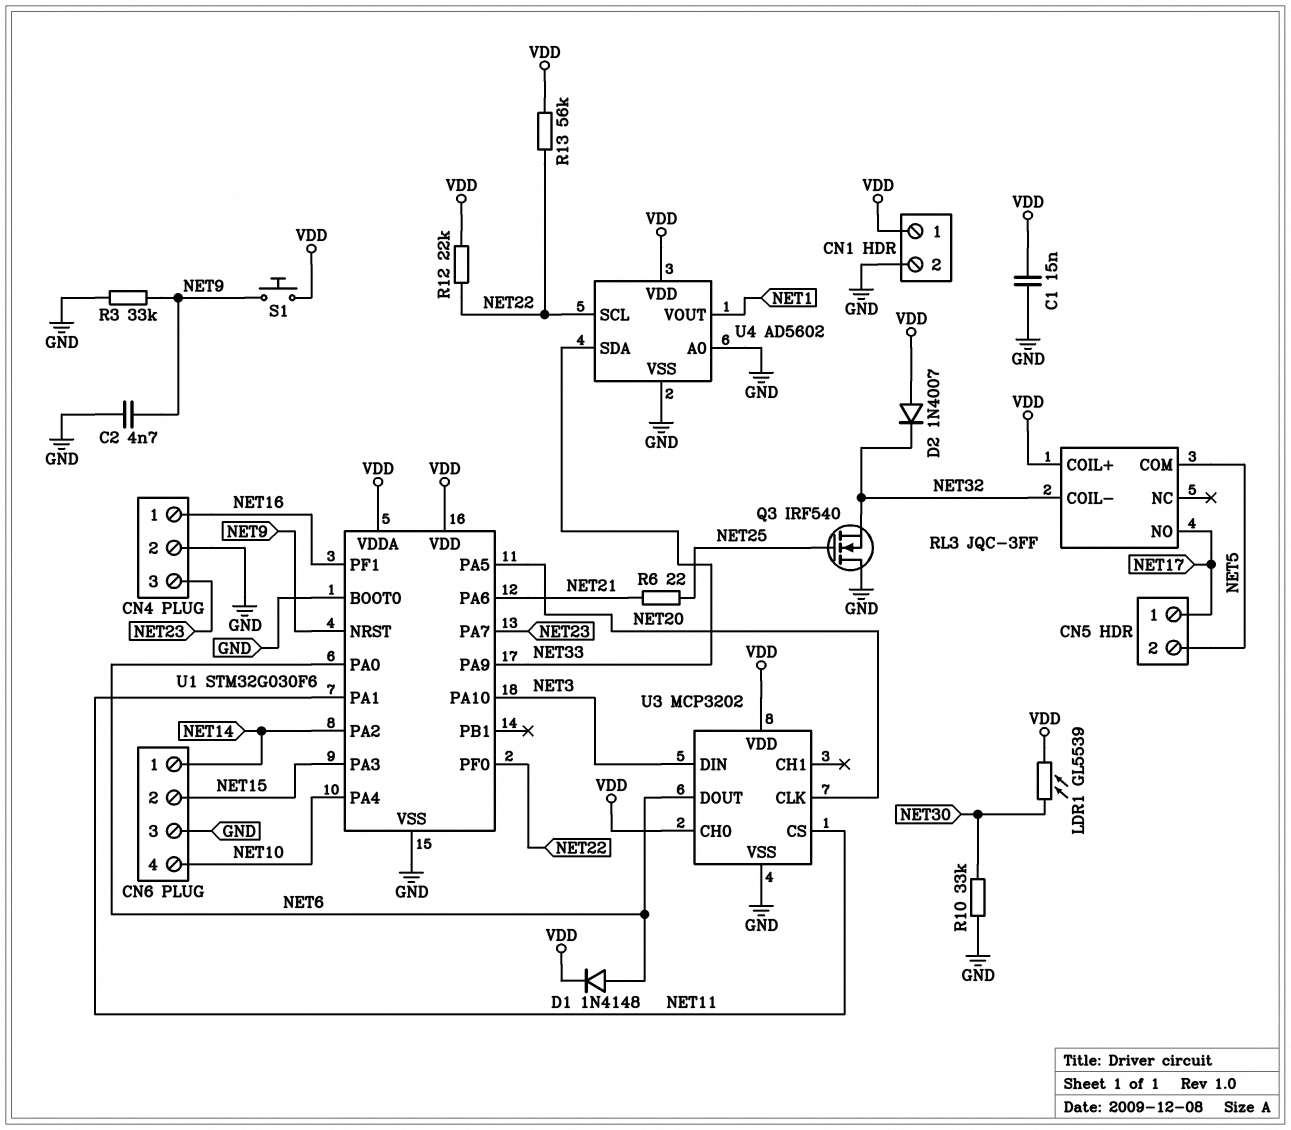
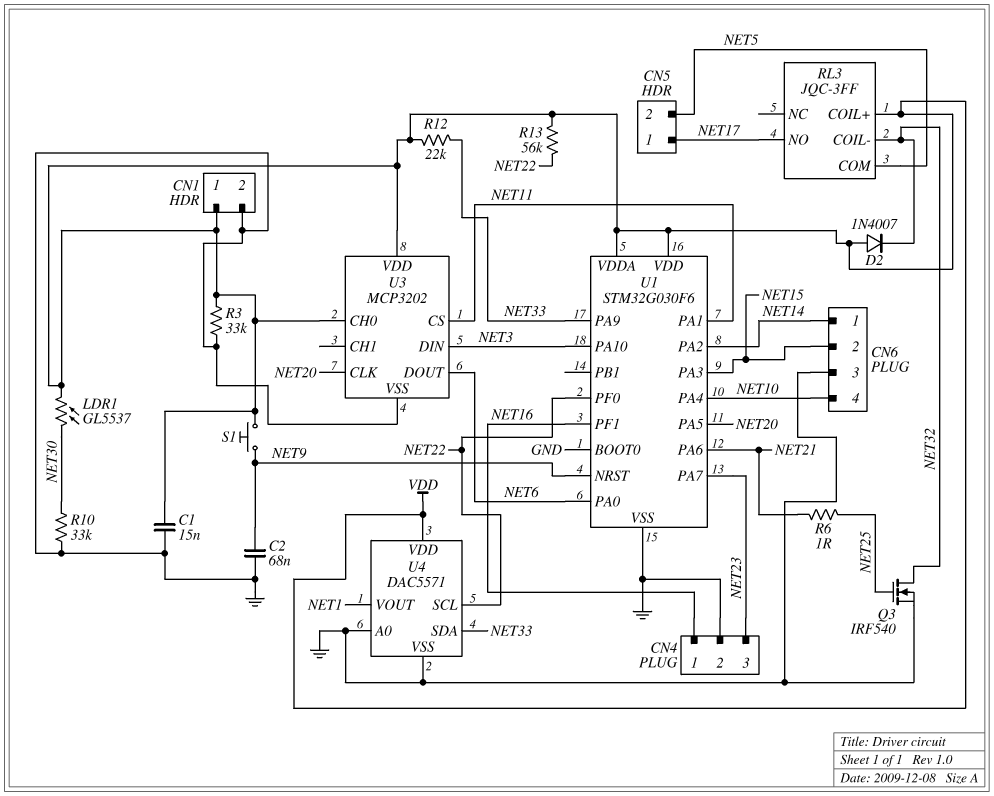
C2: 4.7nF (GND, NET9) -> 68nF (GND, NET9)
D1: diode 1N4148 (A NET6, K VDD) -> none
LDR1: GL5539 (NET30, VDD) -> GL5537 (NET30, VDD)
Q3: NMOS IRF540 (G NET25, D GND, S NET32) -> NMOS IRF540 (G NET25, D NET32, S GND)
R3: 33k (GND, NET9) -> 33k (GND, VDD)
R6: 22 (NET21, NET25) -> 1 (NET21, NET25)
R12: 22k (NET22, VDD) -> 22k (NET33, VDD)
U4: AD5602 -> DAC5571

